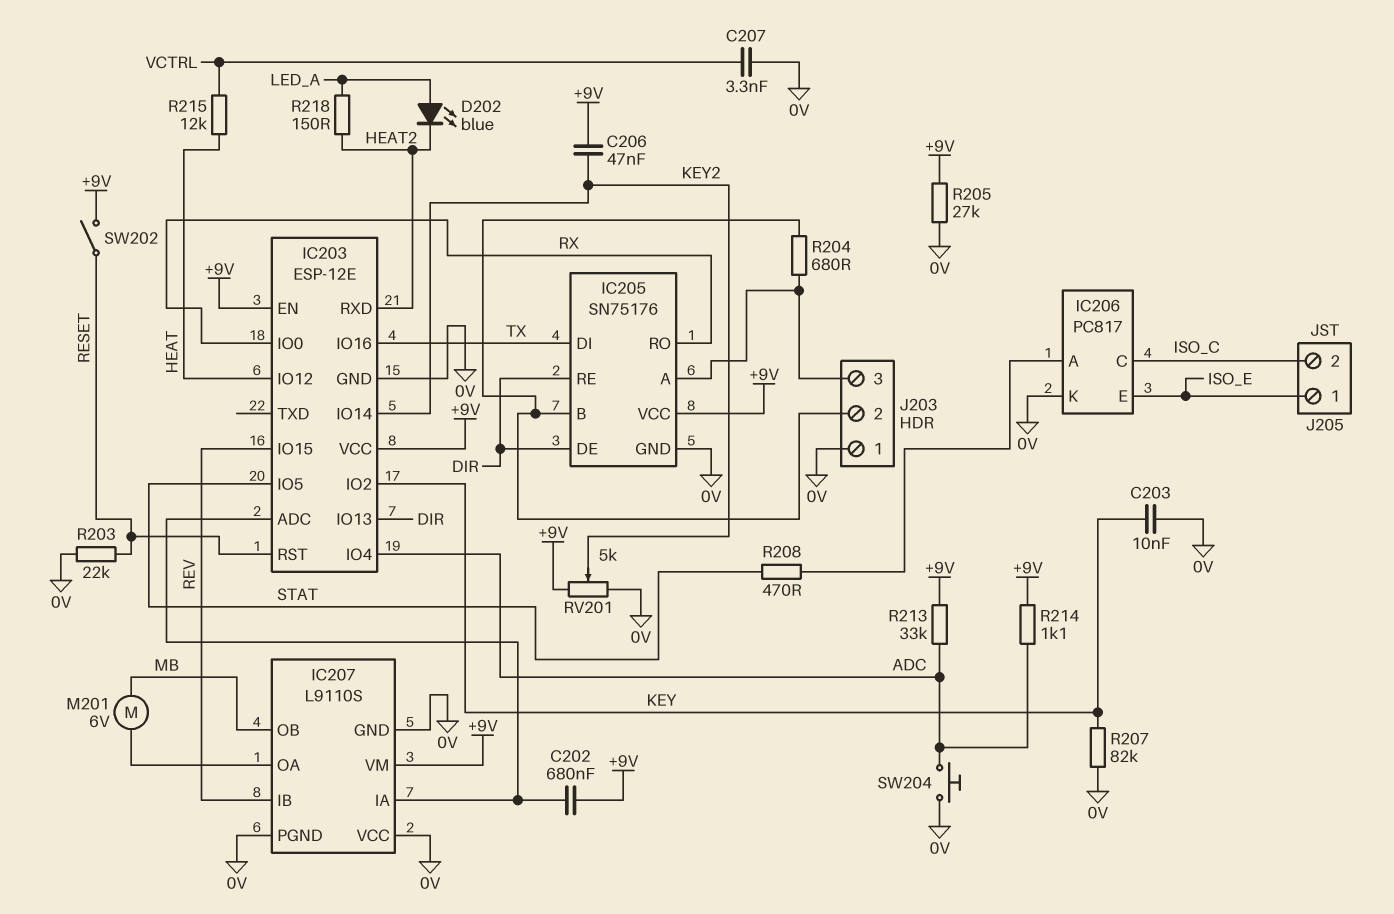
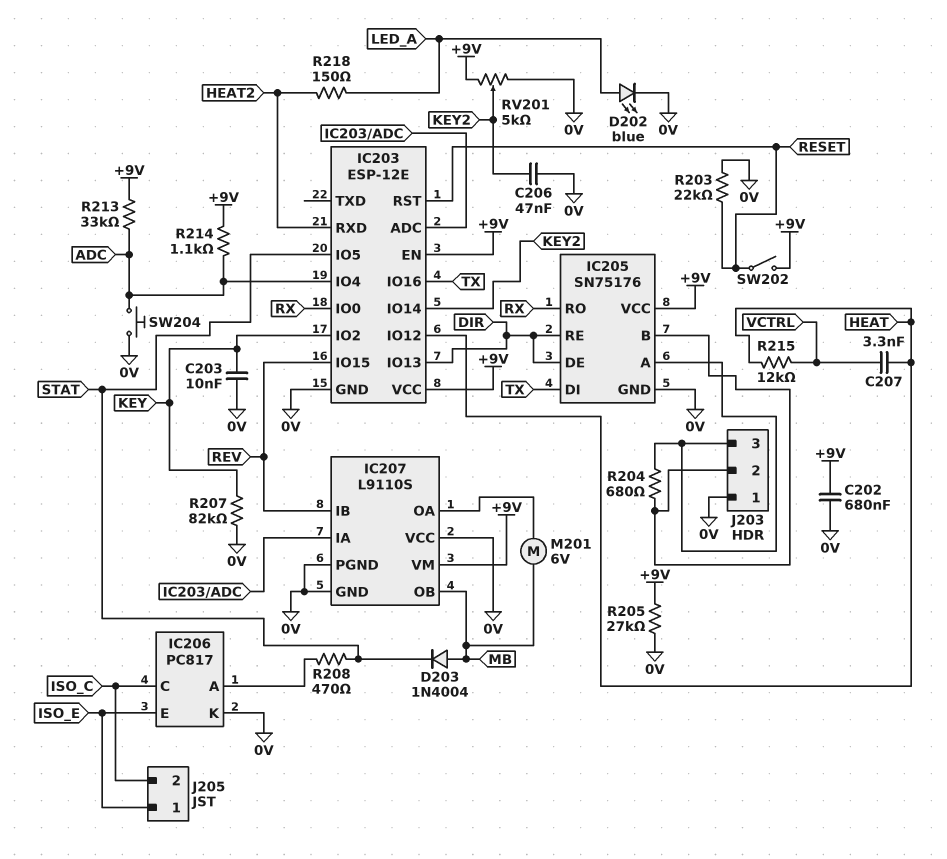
C202: 680nF (+9V, IC203/ADC) -> 680nF (+9V, 0V)
C206: 47nF (+9V, KEY2) -> 47nF (0V, KEY2)
C207: 3.3nF (0V, VCTRL) -> 3.3nF (HEAT, VCTRL)
D202: LED blue (A LED_A, K HEAT2) -> LED blue (A LED_A, K 0V)
D203: none -> diode 1N4004 (A MB, K STAT)

